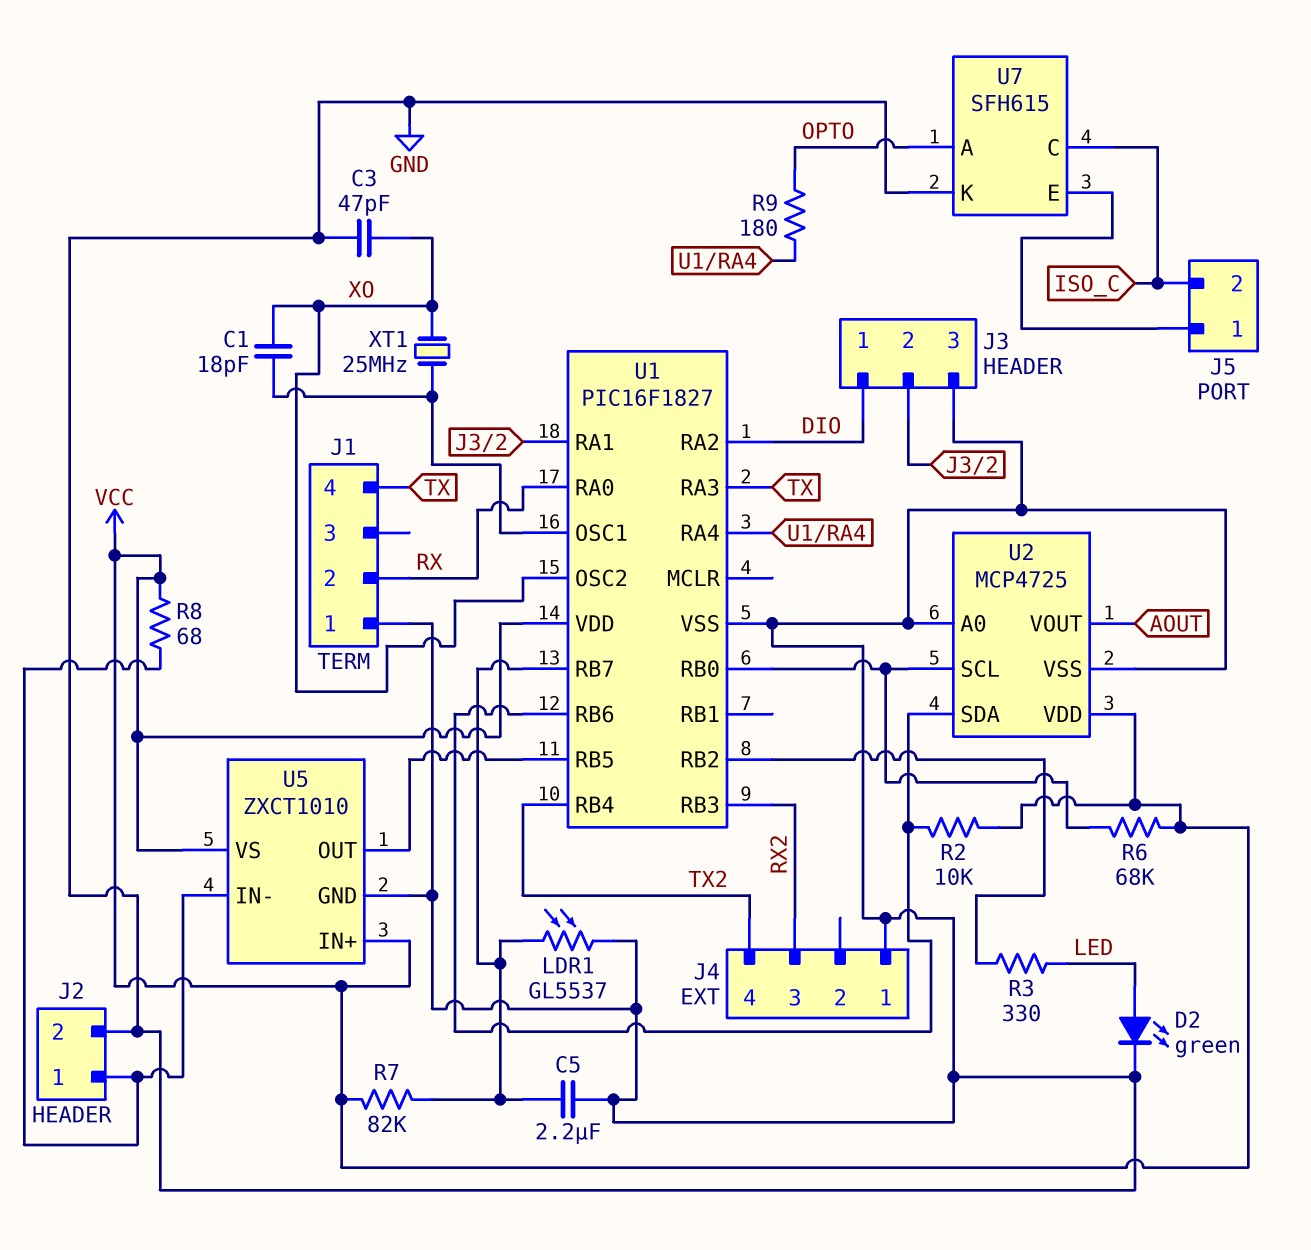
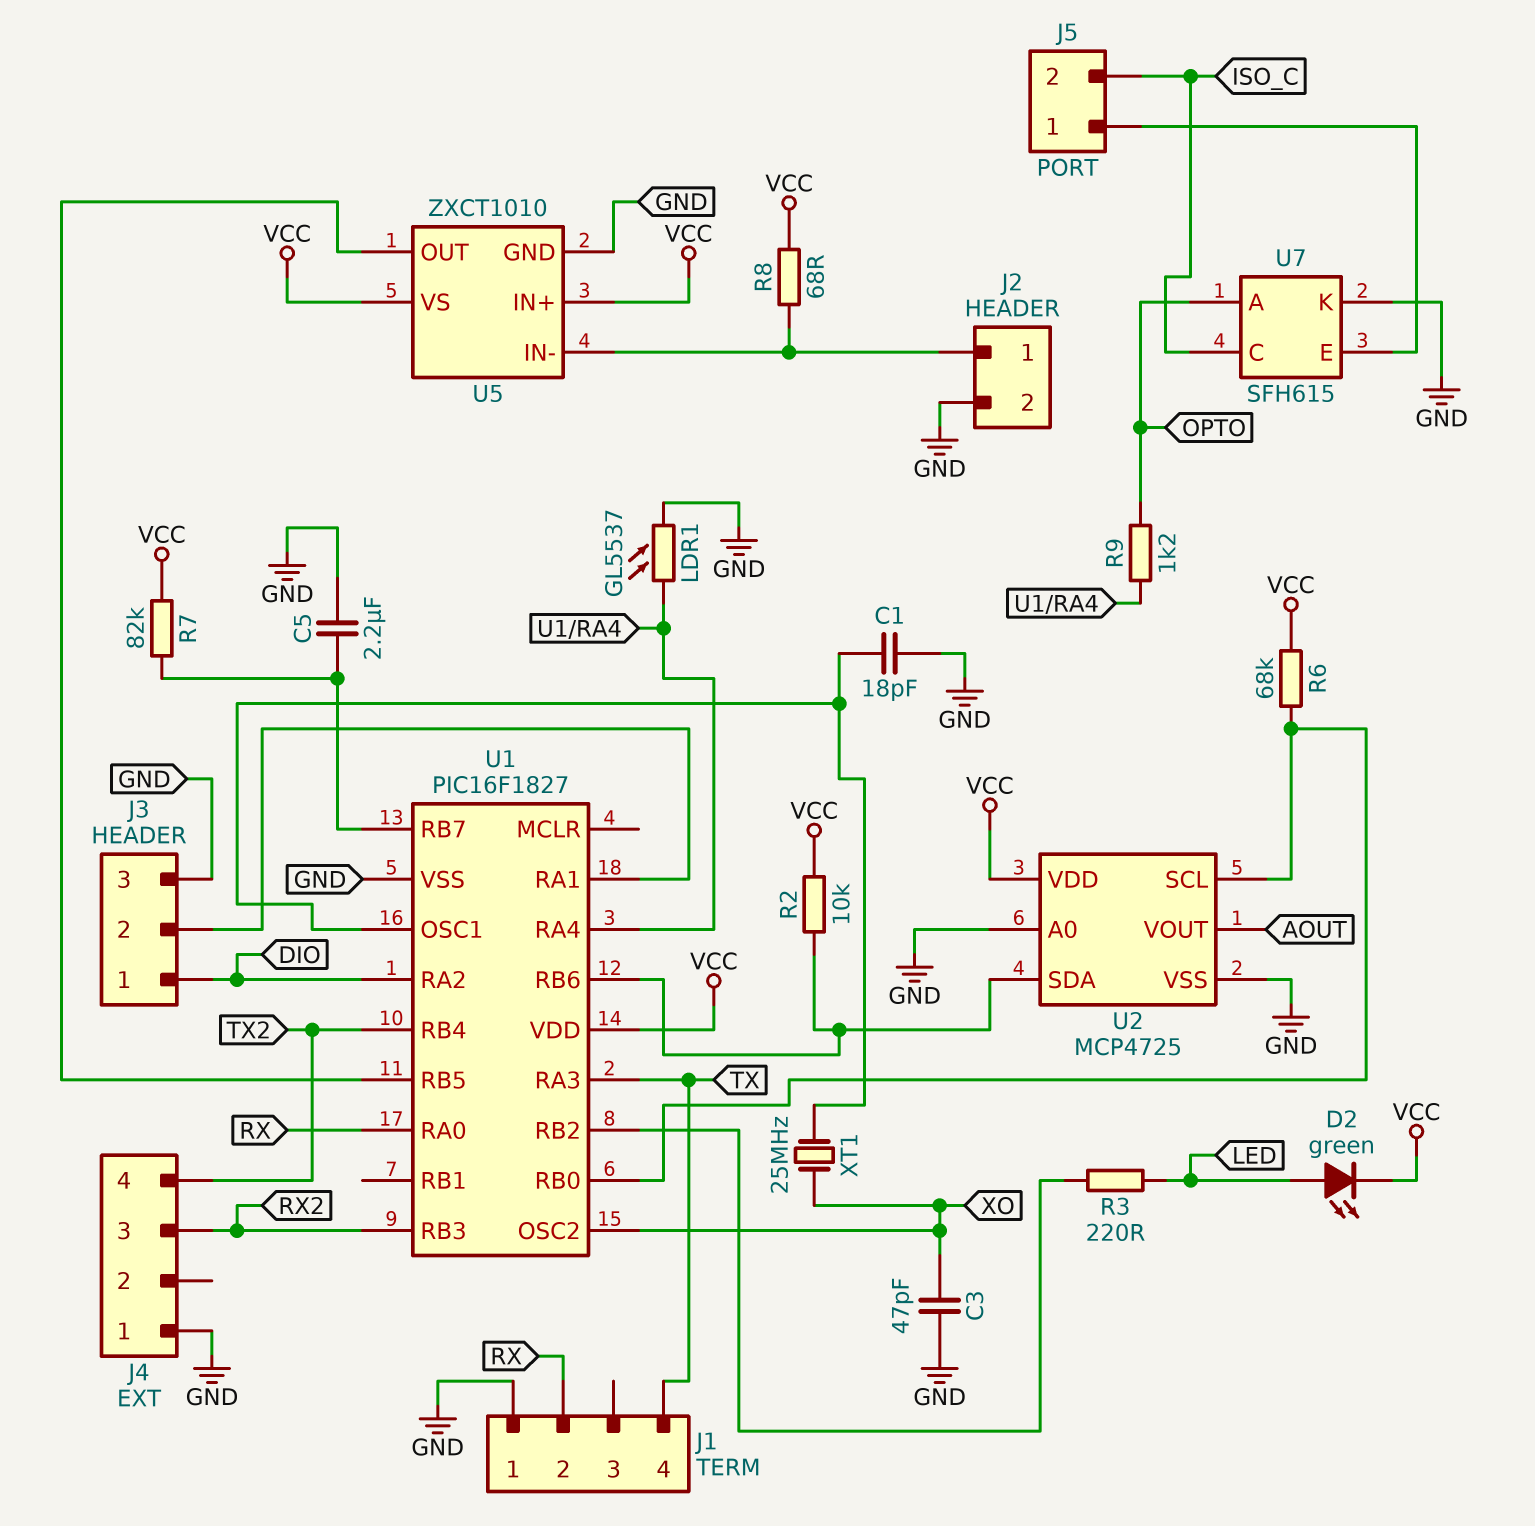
C1: 18pF (U1/OSC1, XO) -> 18pF (GND, U1/OSC1)
D2: LED green (A LED, K GND) -> LED green (A LED, K VCC)
LDR1: GL5537 (GND, U1/RB7) -> GL5537 (GND, U1/RA4)
R3: 330 (LED, U1/RB2) -> 220 (LED, U1/RB2)
R9: 180 (OPTO, U1/RA4) -> 1.2k (OPTO, U1/RA4)

